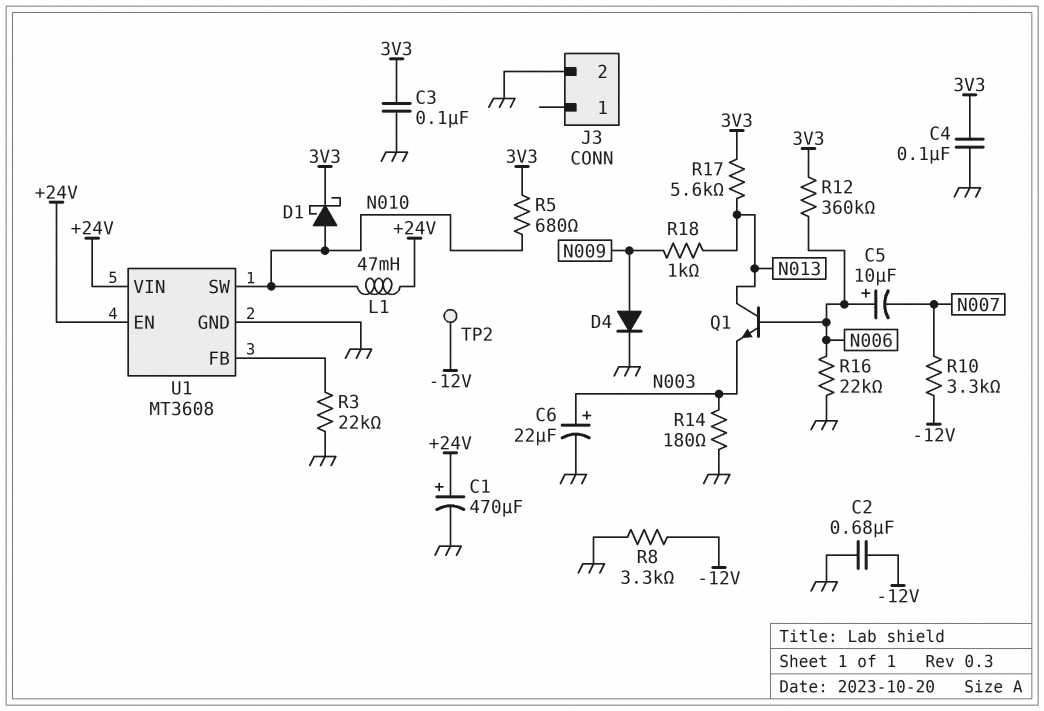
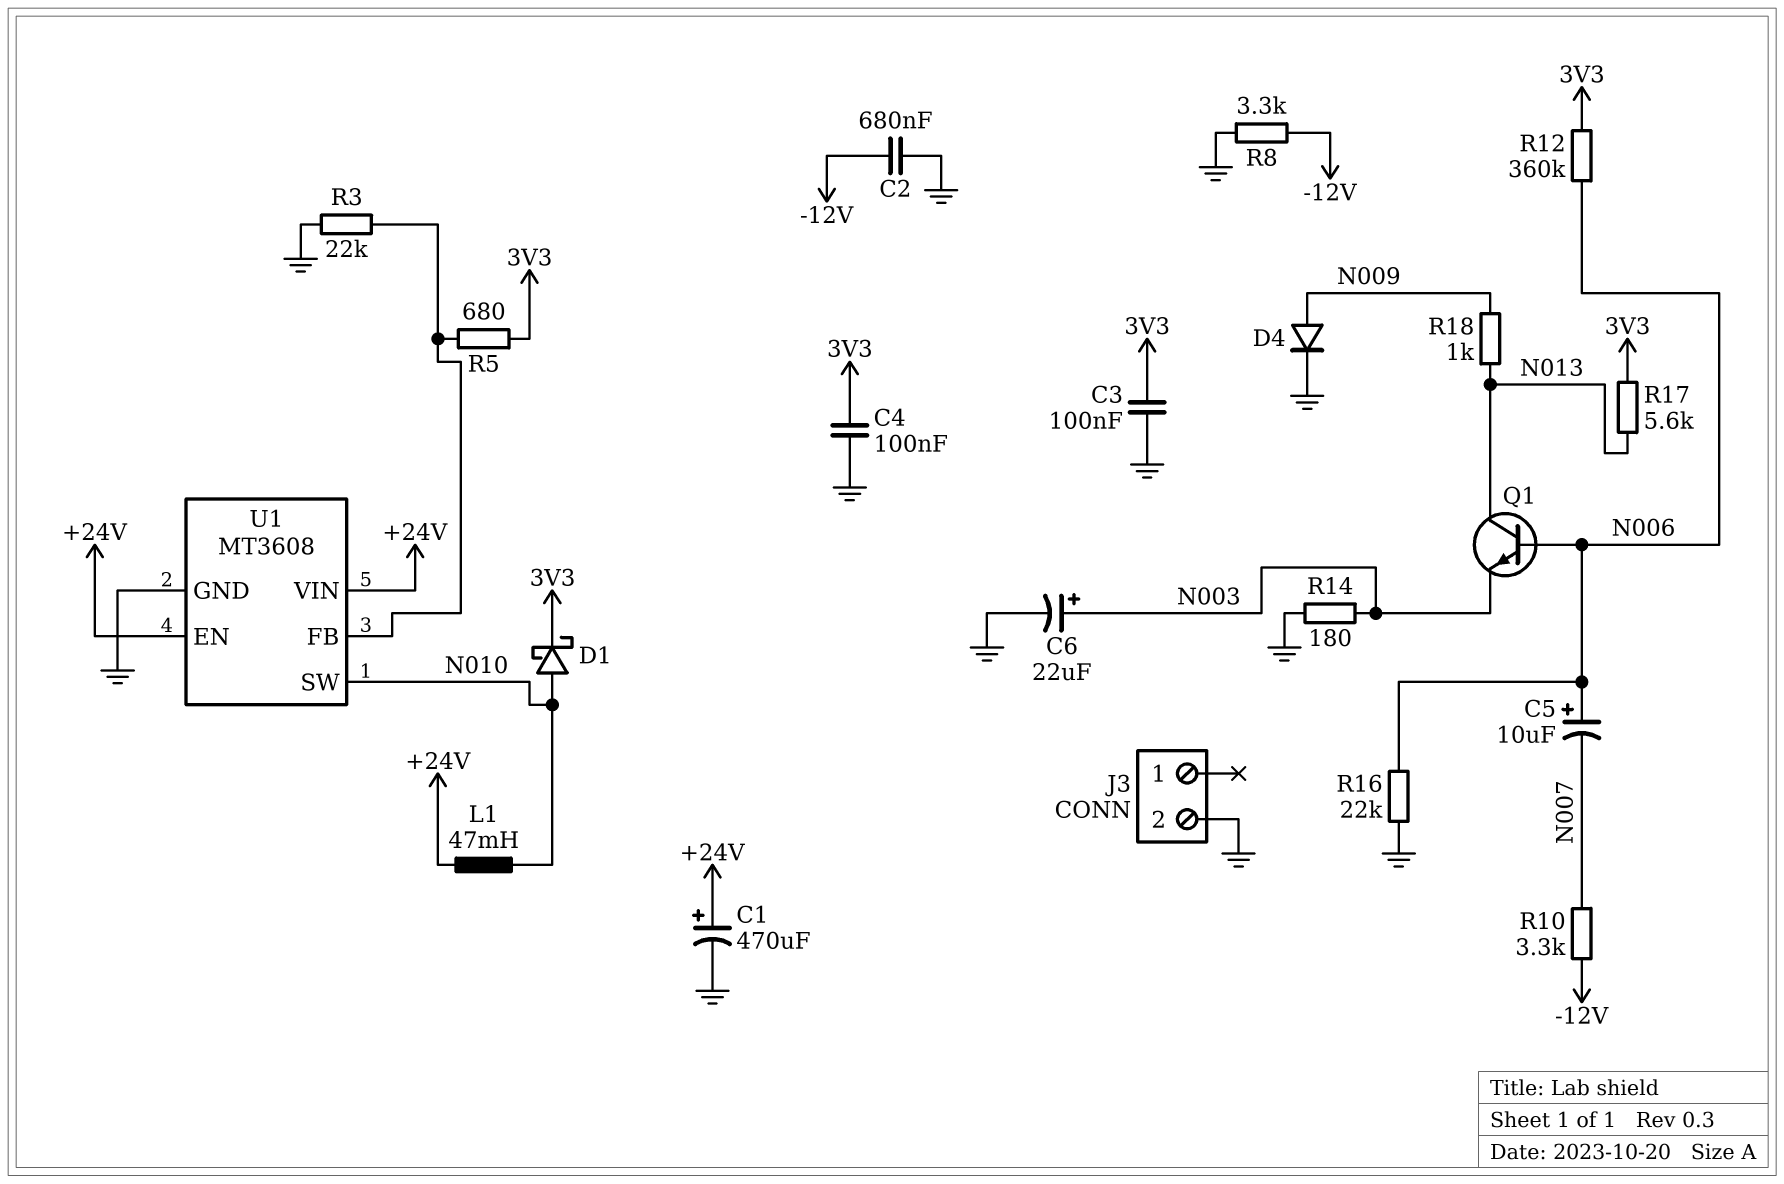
R5: 680 (3V3, N010) -> 680 (3V3, U1/FB)
TP2: test point (-12V) -> none

